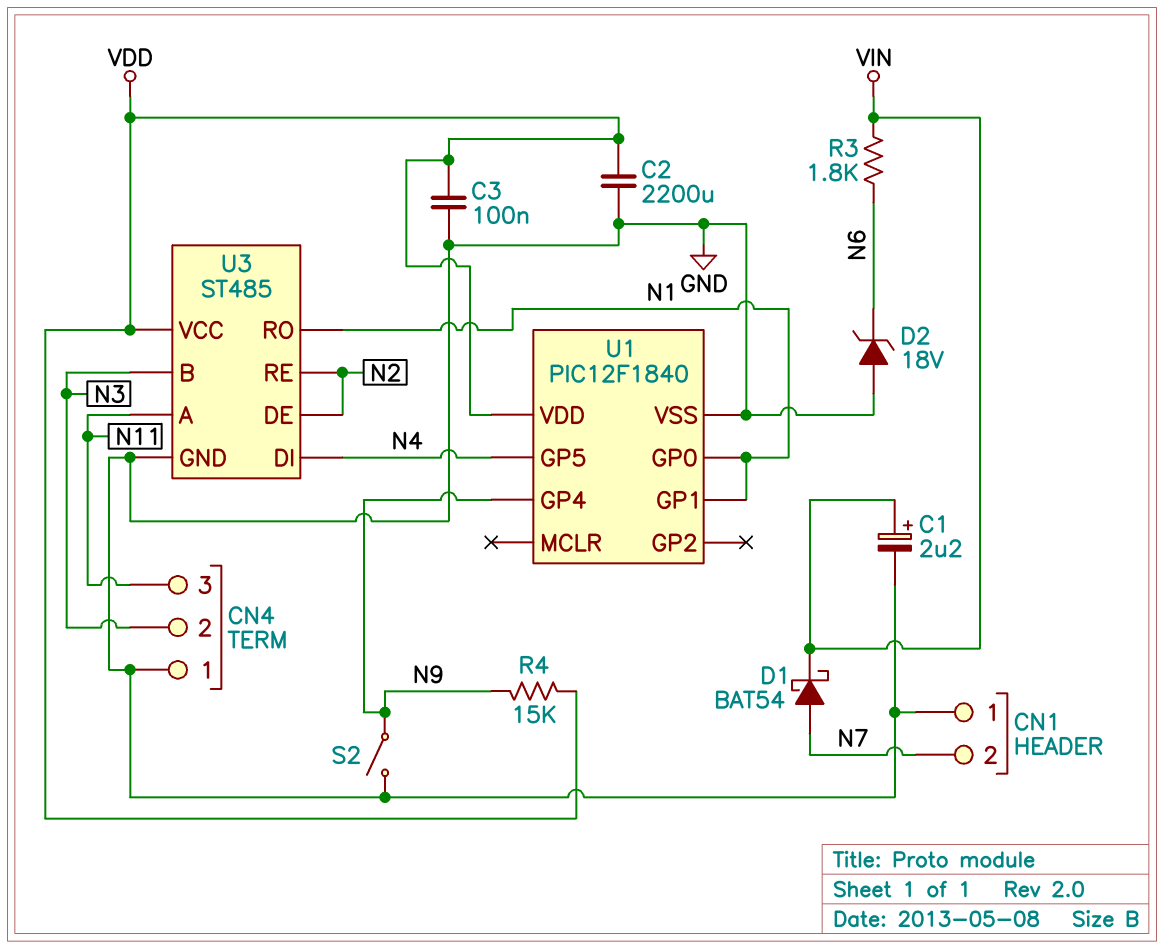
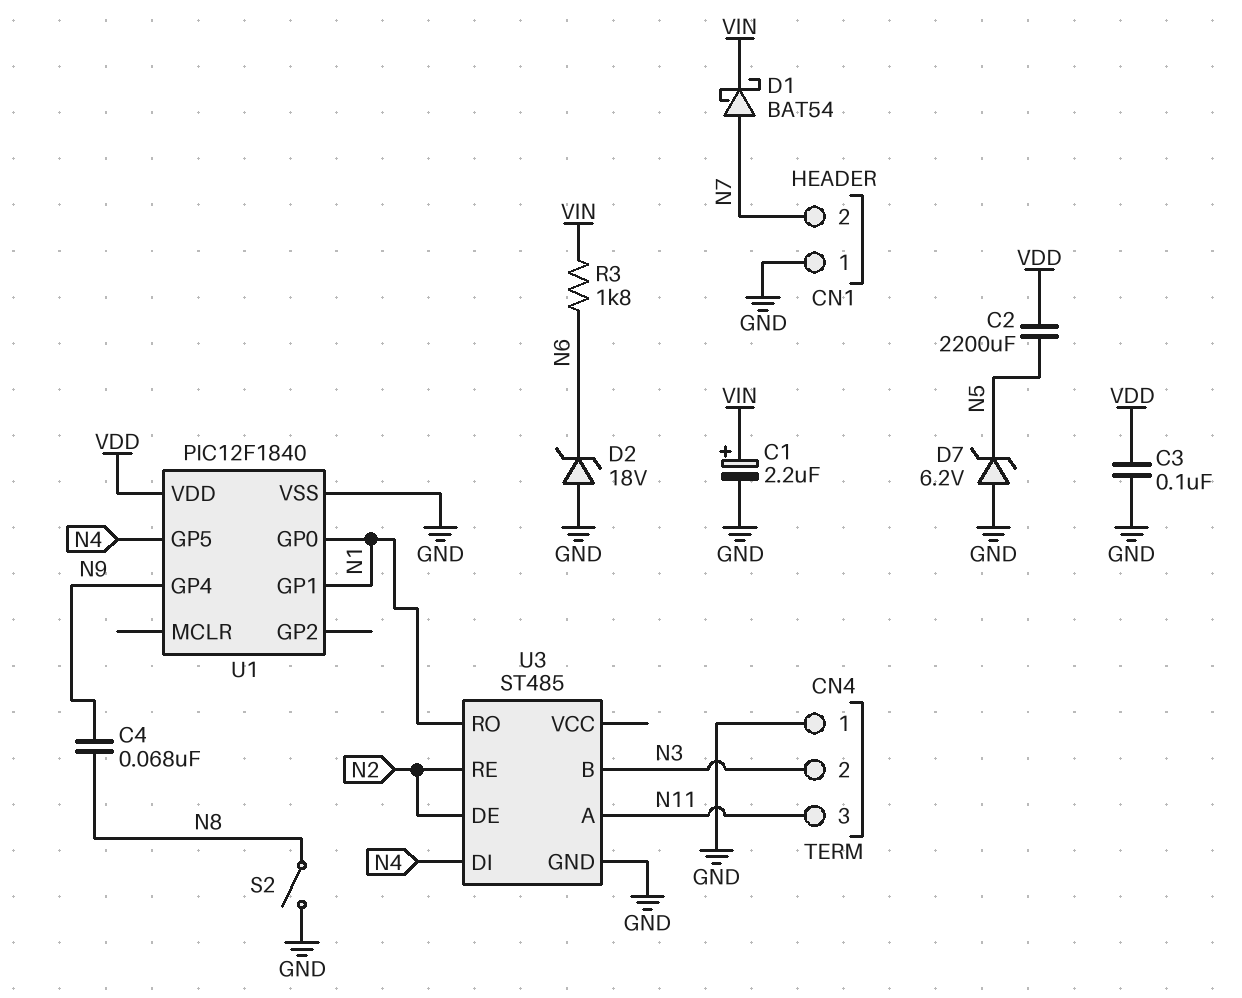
C2: 2200uF (GND, VDD) -> 2200uF (N5, VDD)
C4: none -> 68nF (N8, N9)
D7: none -> zener 6.2V (A GND, K N5)
R4: 15k (N9, VDD) -> none
S2: switch (GND, N9) -> switch (GND, N8)
U3 pin VCC: VDD -> none

